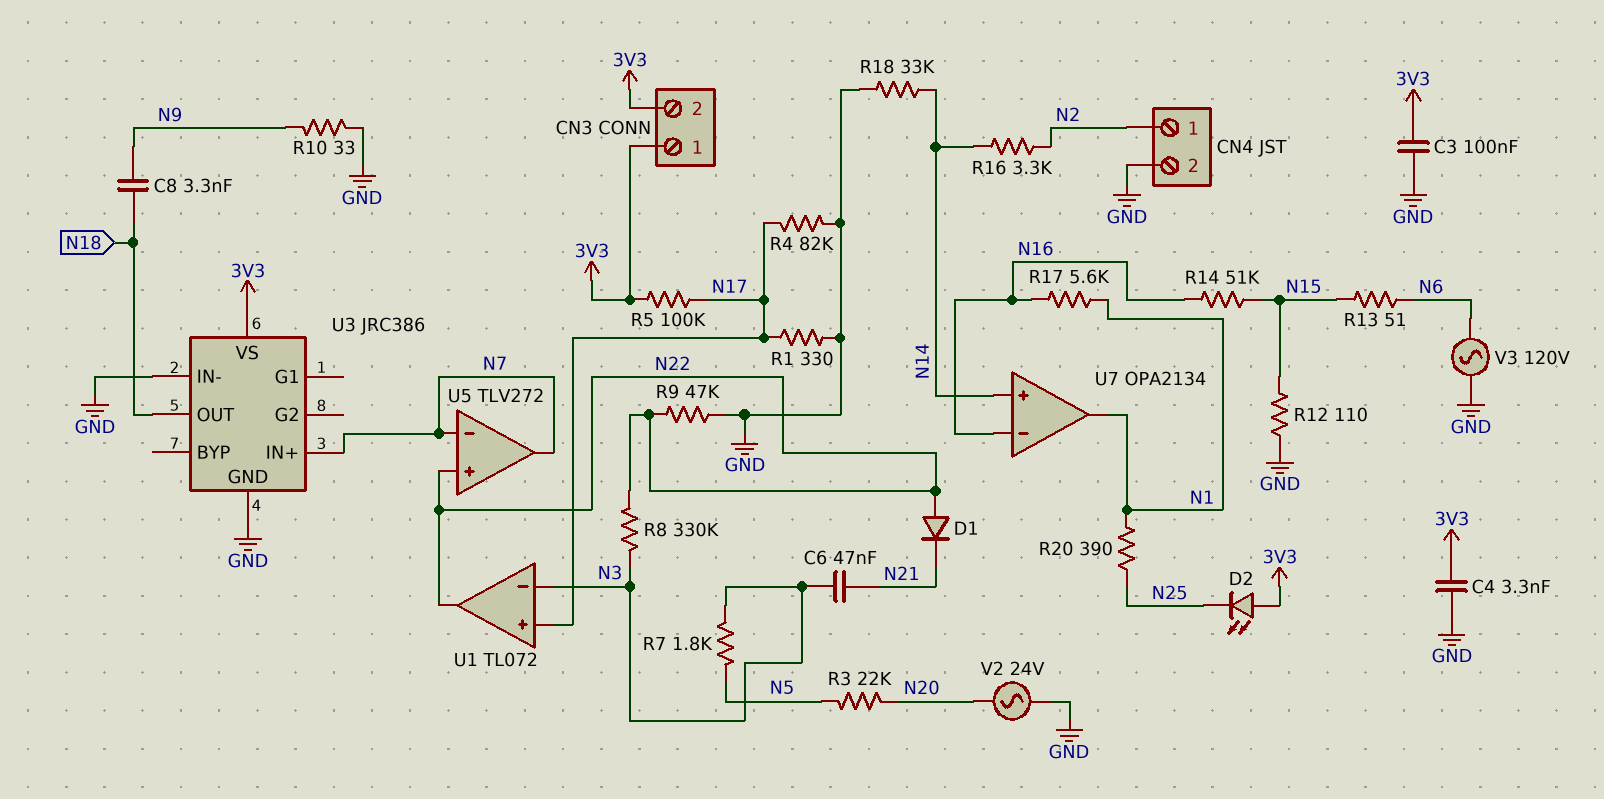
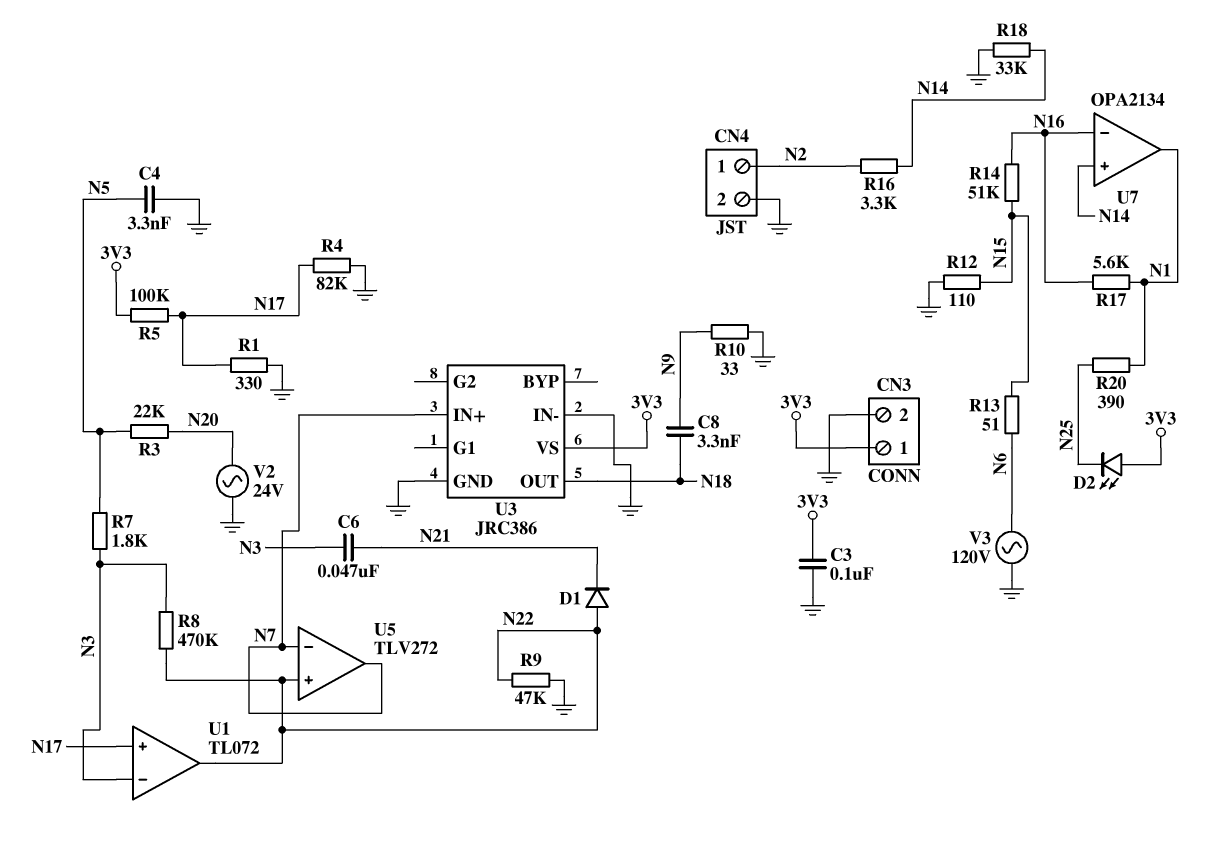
C4: 3.3nF (3V3, GND) -> 3.3nF (GND, N5)
CN3 pin 2: 3V3 -> GND
R8: 330k (N3, N22) -> 470k (N3, N22)

